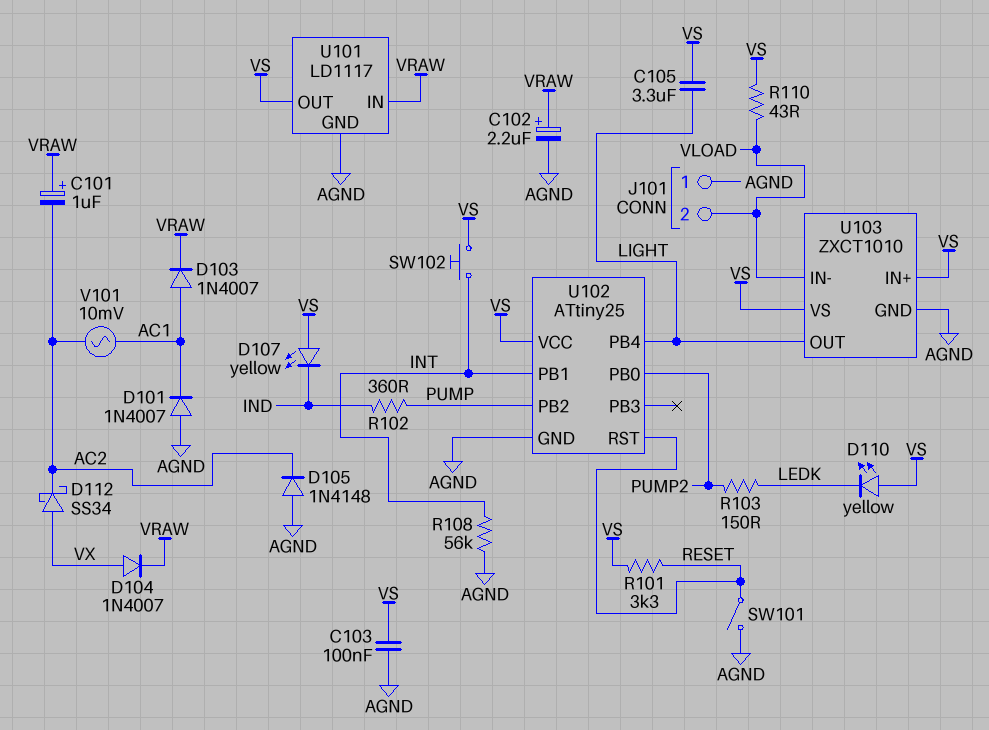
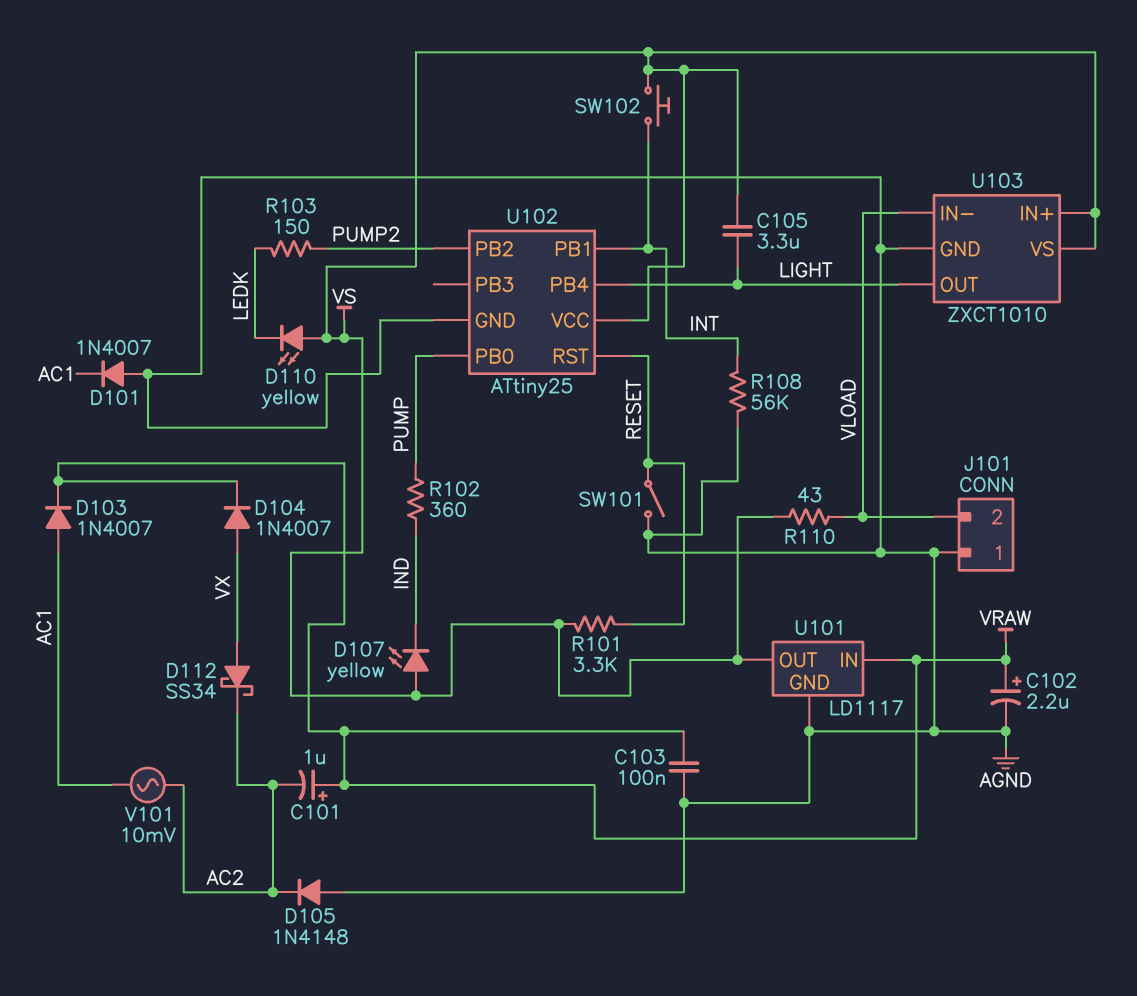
C103: 100nF (AGND, VS) -> 100nF (AGND, VRAW)
U102 pin PB0: PUMP2 -> PUMP
U102 pin PB2: PUMP -> PUMP2

